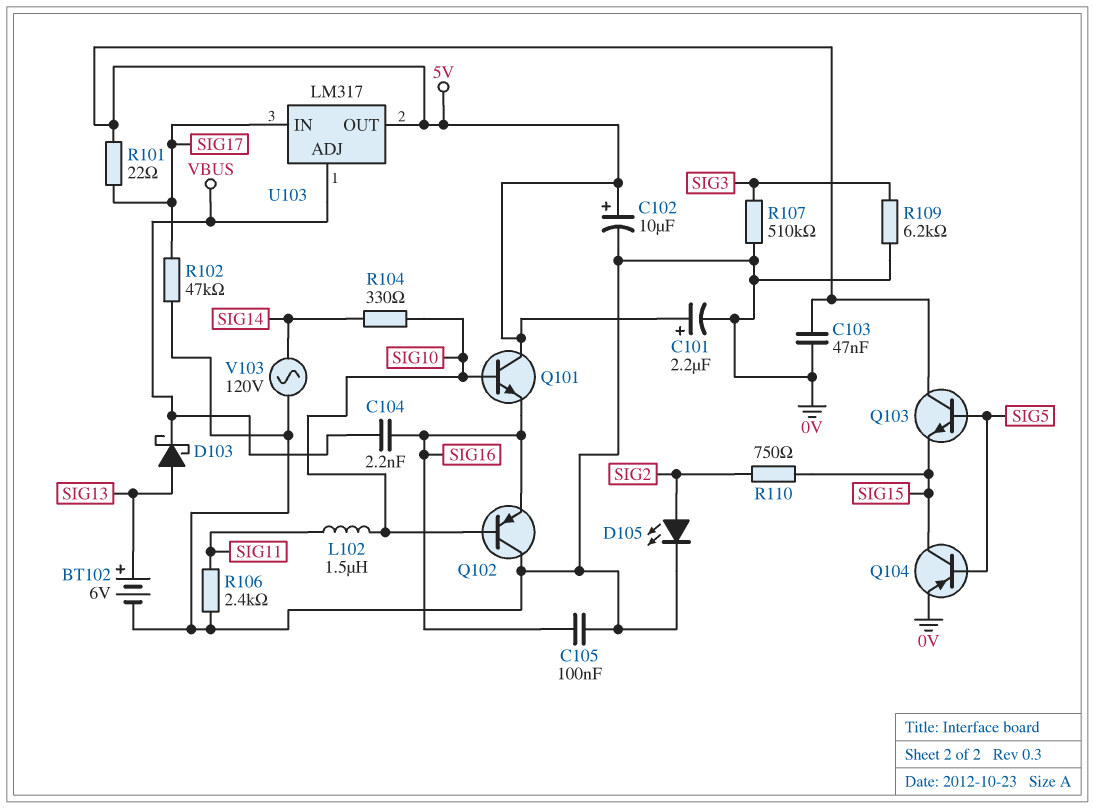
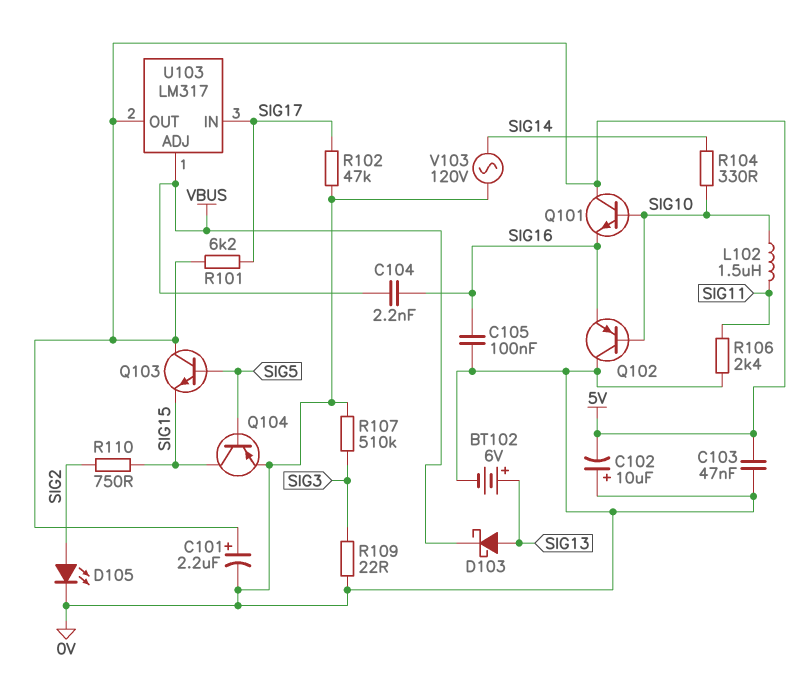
C102: 10uF (plus 5V, minus 0V) -> 10uF (plus 0V, minus 5V)
R101: 22 (5V, SIG17) -> 6.2k (5V, SIG17)
R109: 6.2k (0V, SIG3) -> 22 (0V, SIG3)

